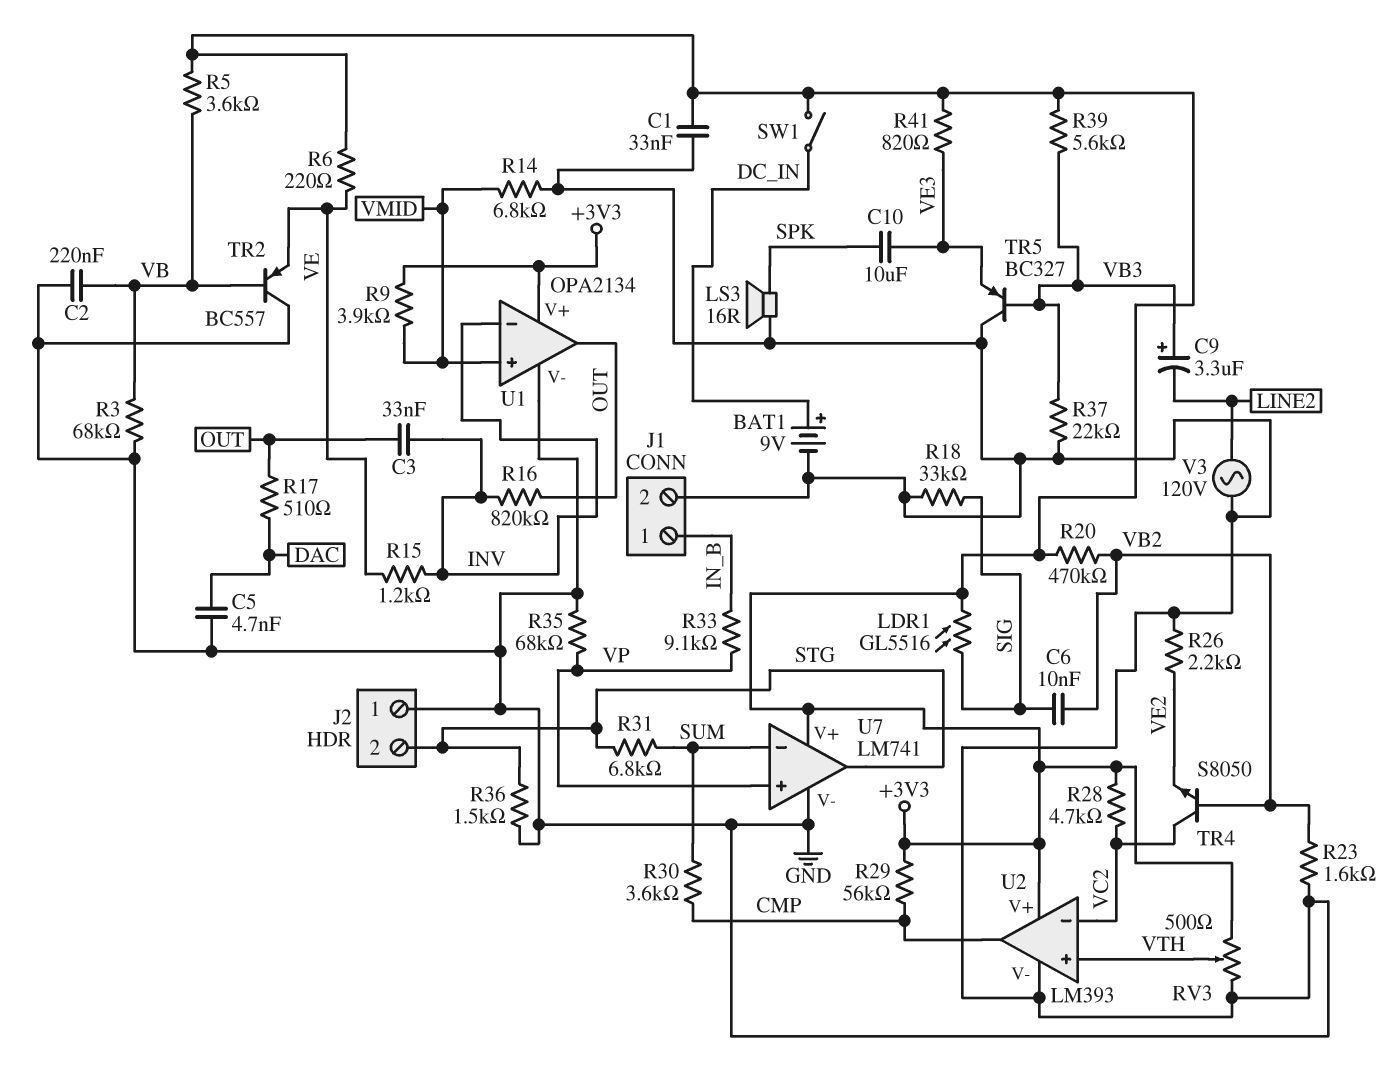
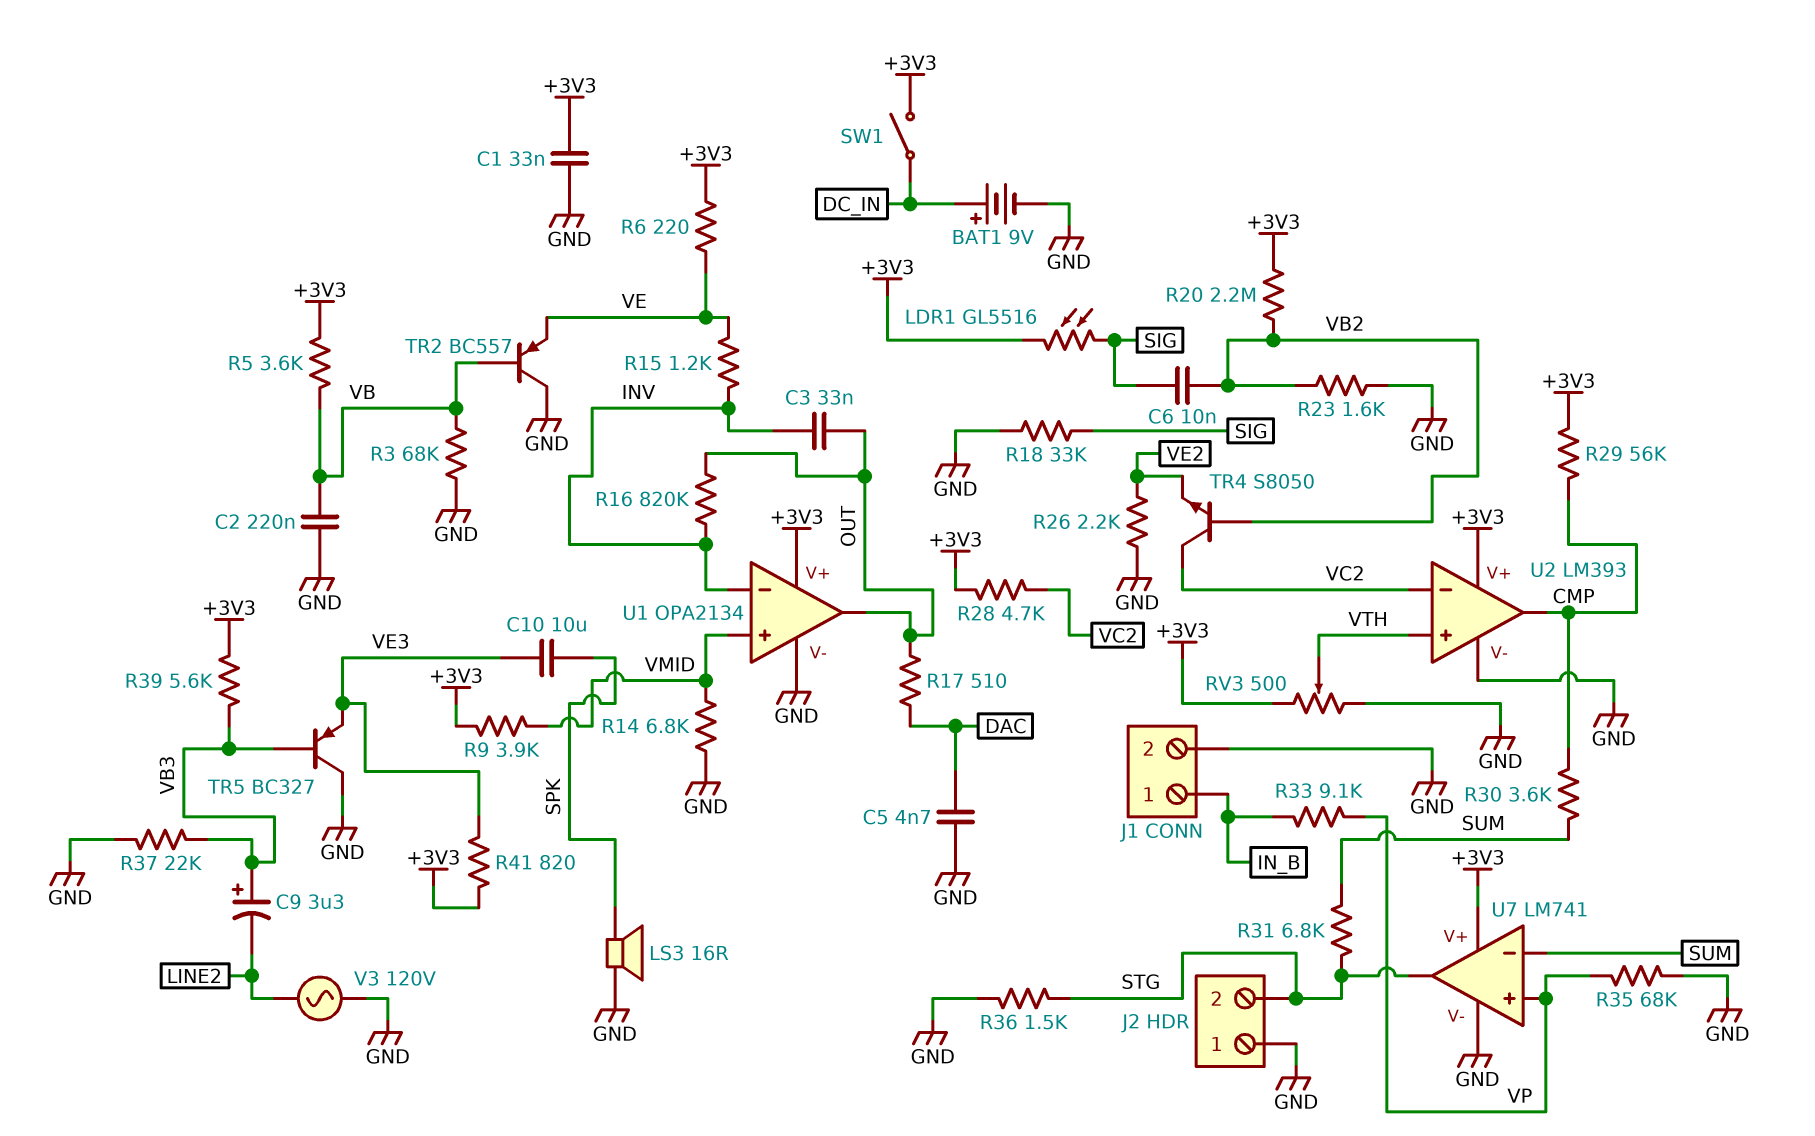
R20: 470k (+3V3, VB2) -> 2.2M (+3V3, VB2)

